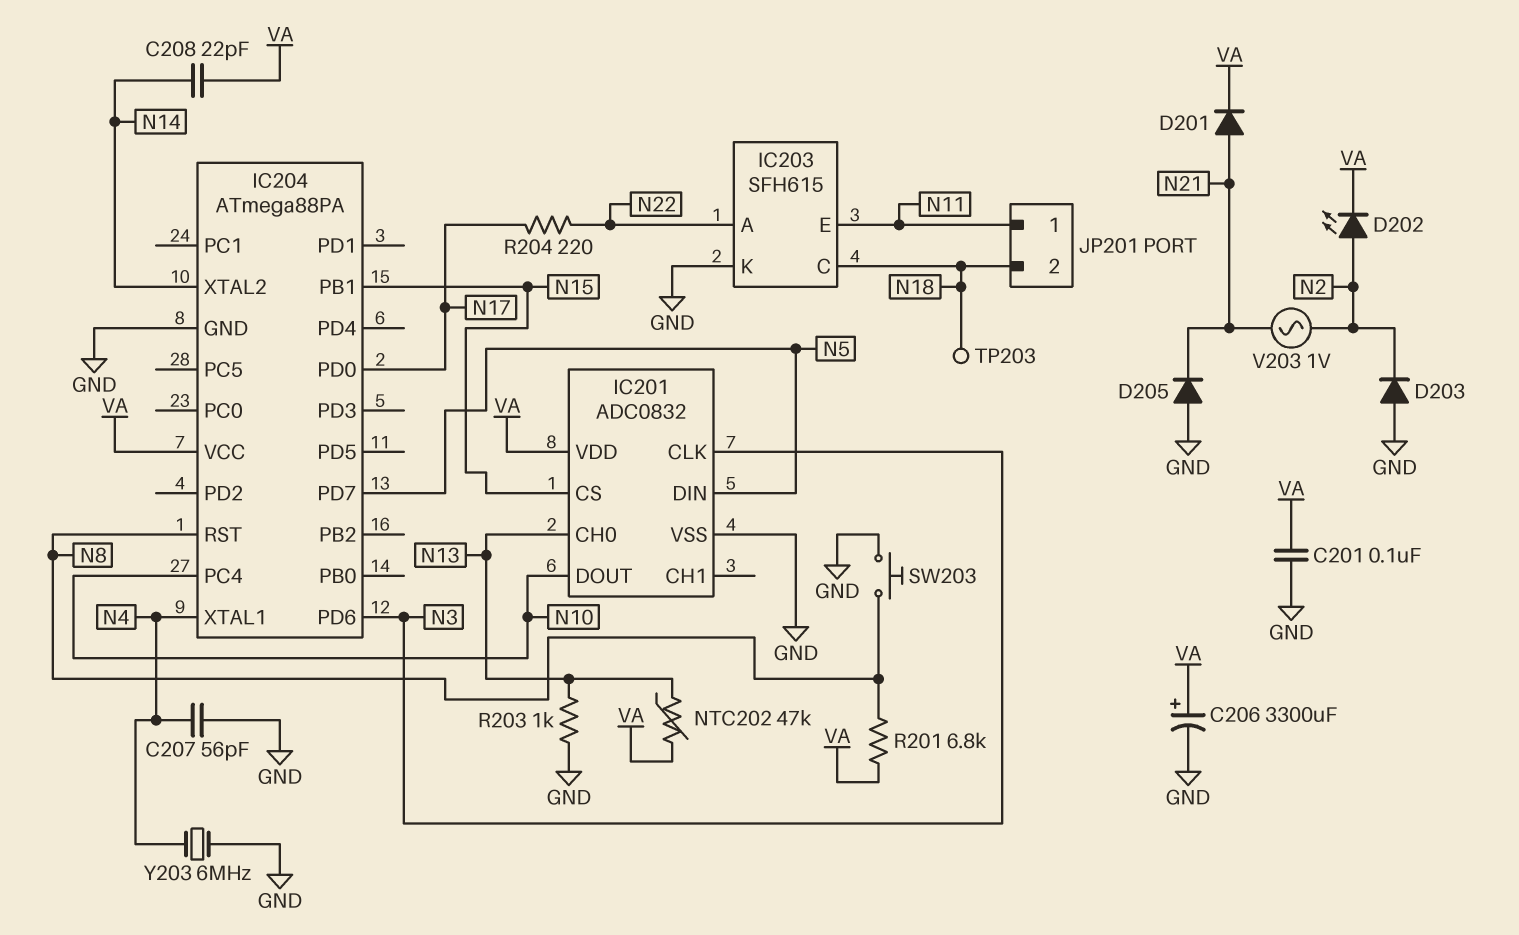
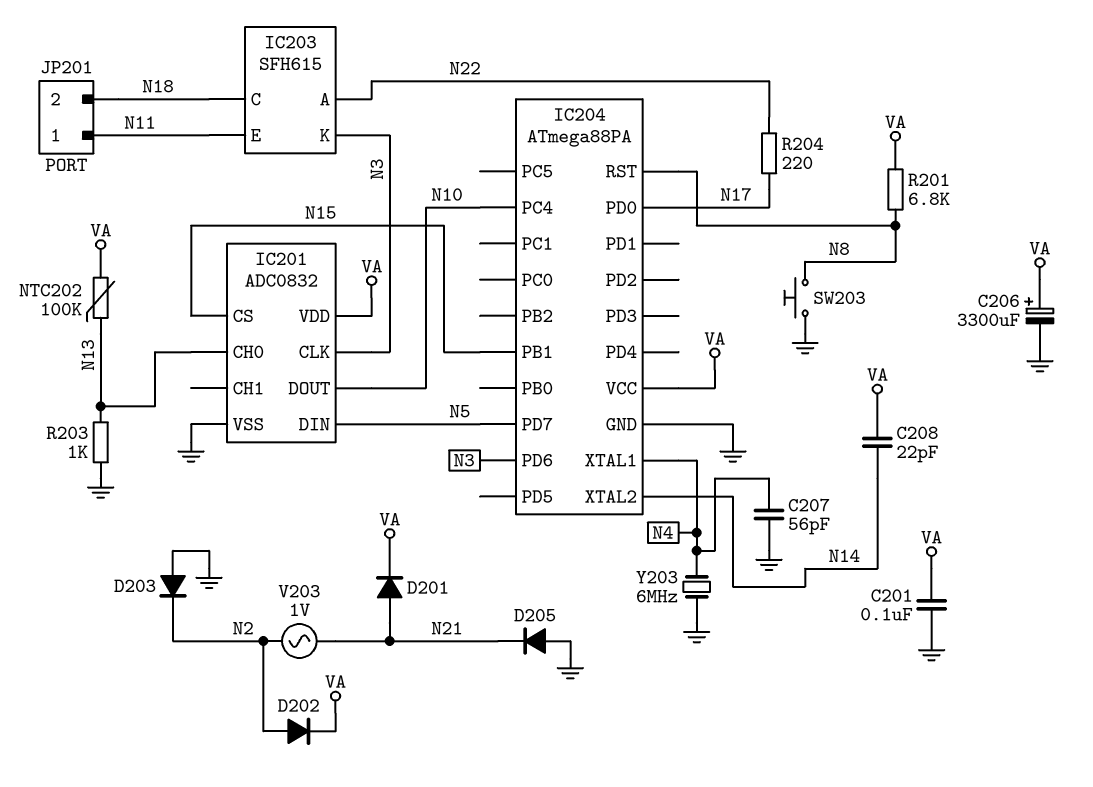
D202: LED (A N2, K VA) -> diode (A N2, K VA)
IC203 pin K: GND -> N3
NTC202: 47k (N13, VA) -> 100k (N13, VA)
TP203: test point (N18) -> none

